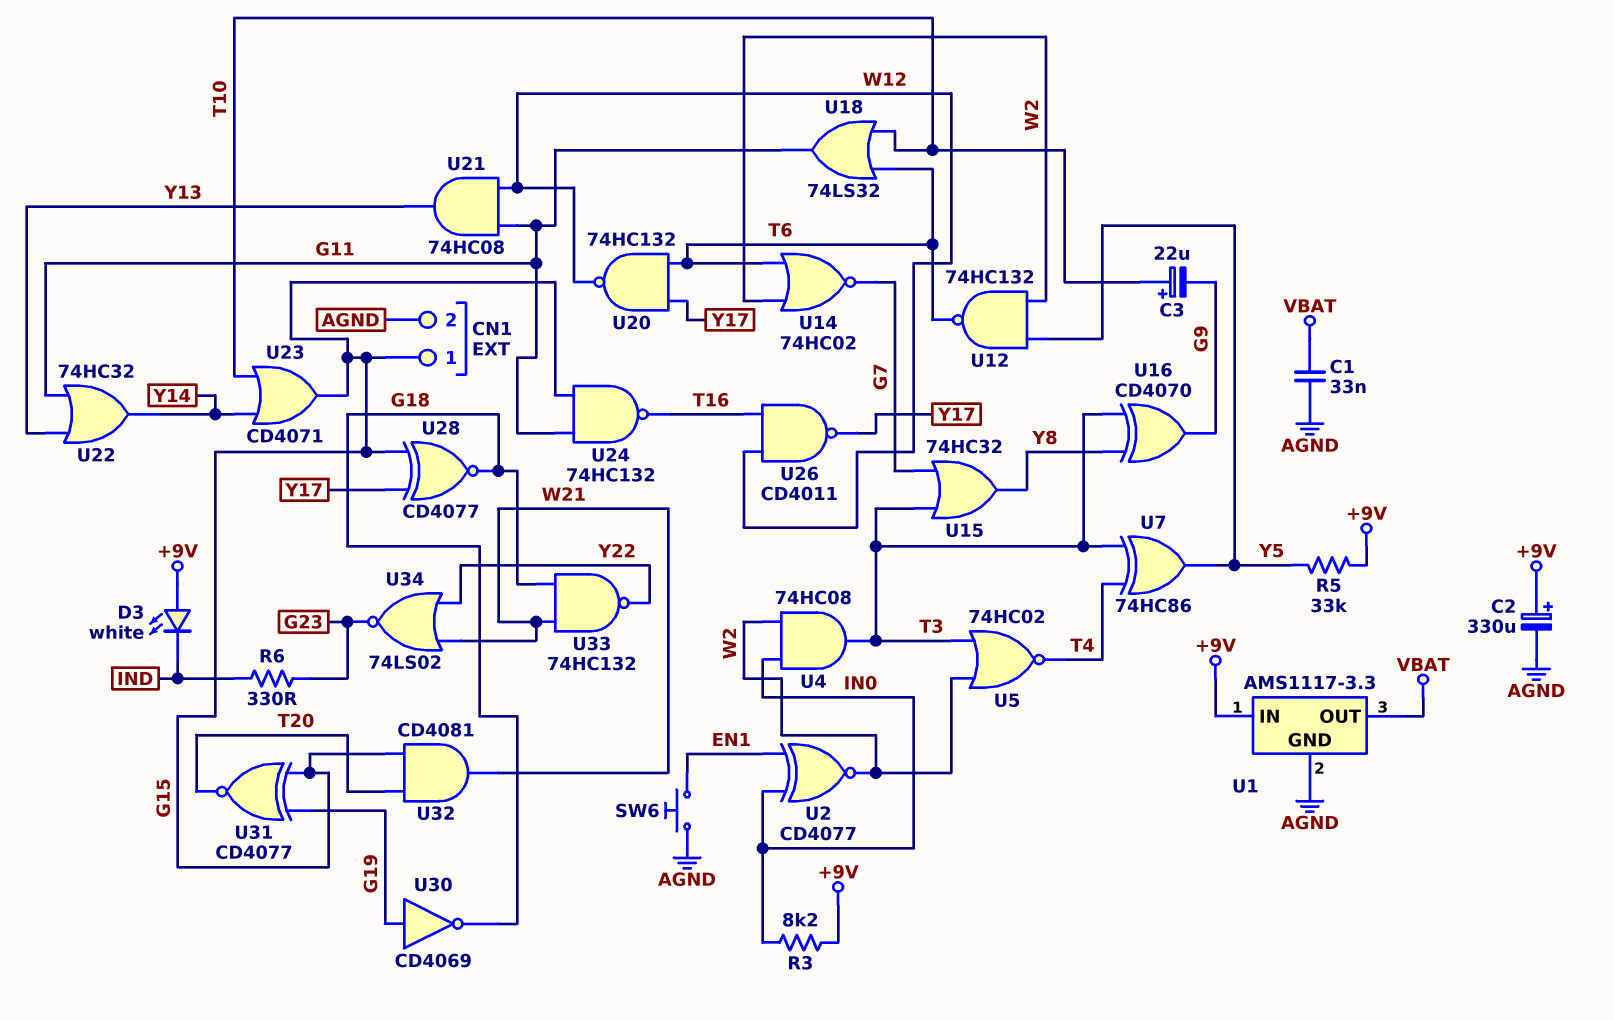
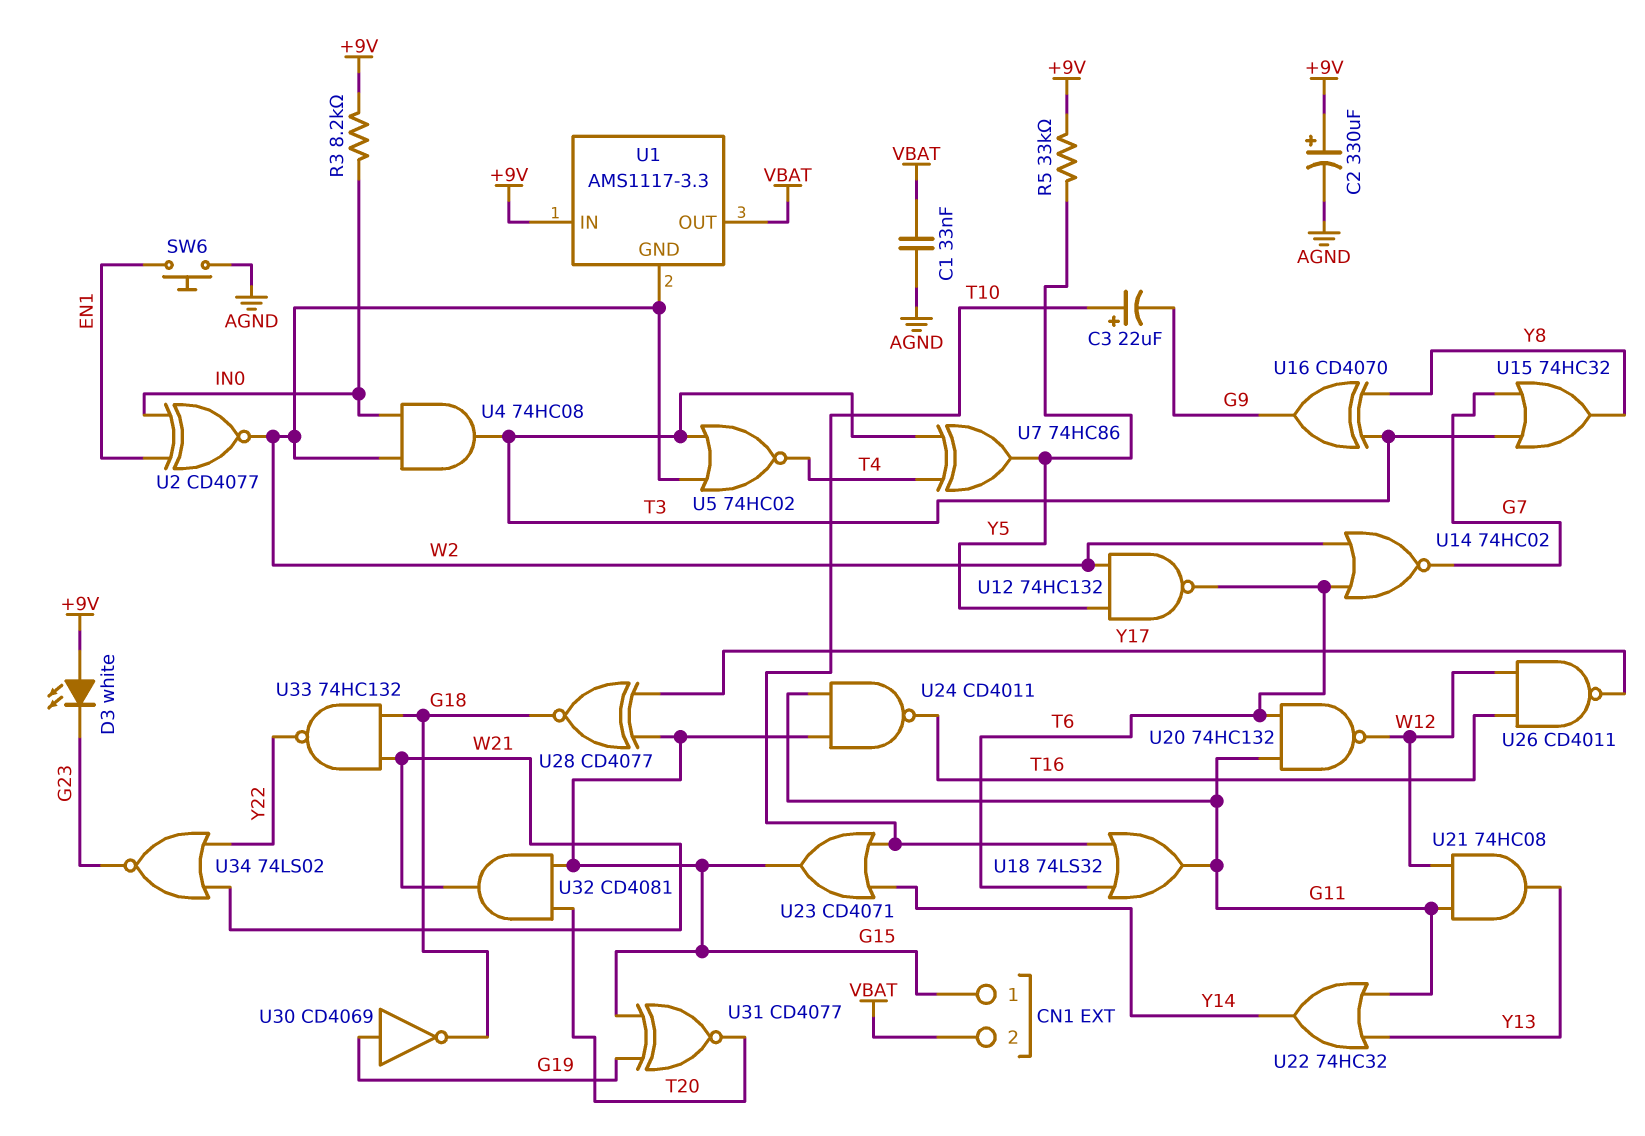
CN1 pin 2: AGND -> VBAT
D3: LED white (A +9V, K IND) -> LED white (A +9V, K G23)
R6: 330 (G23, IND) -> none
U1 pin GND: AGND -> W2
U20: NAND 74HC132 (in T6, in Y17, out W12) -> NAND 74HC132 (in G11, in T6, out W12)
U24: NAND 74HC132 (in G11, in G15, out T16) -> NAND CD4011 (in G11, in G15, out T16)

